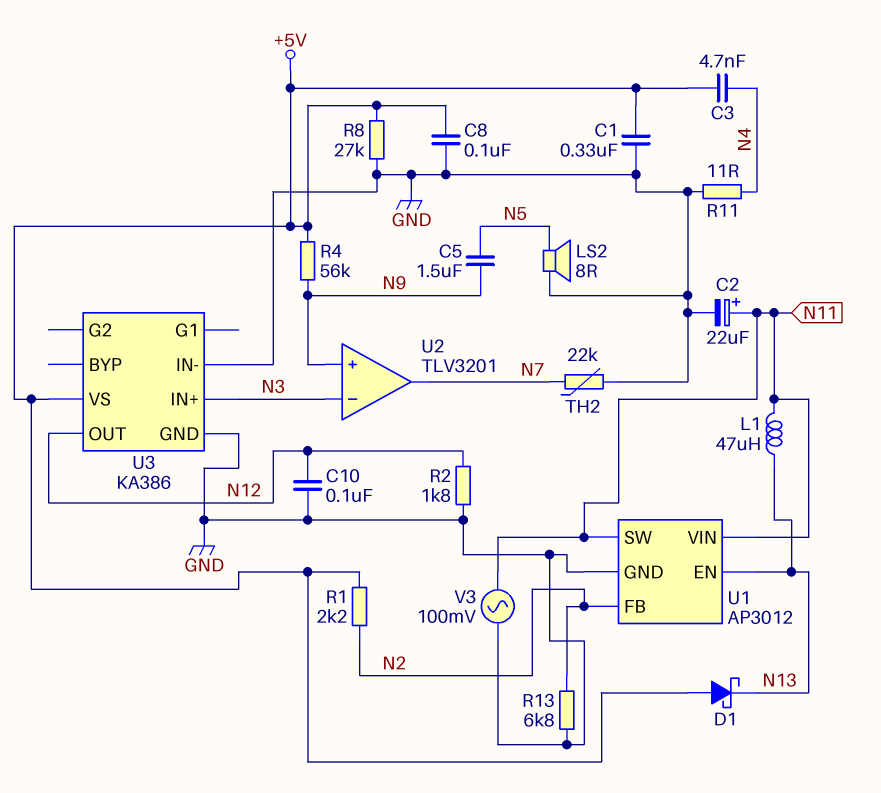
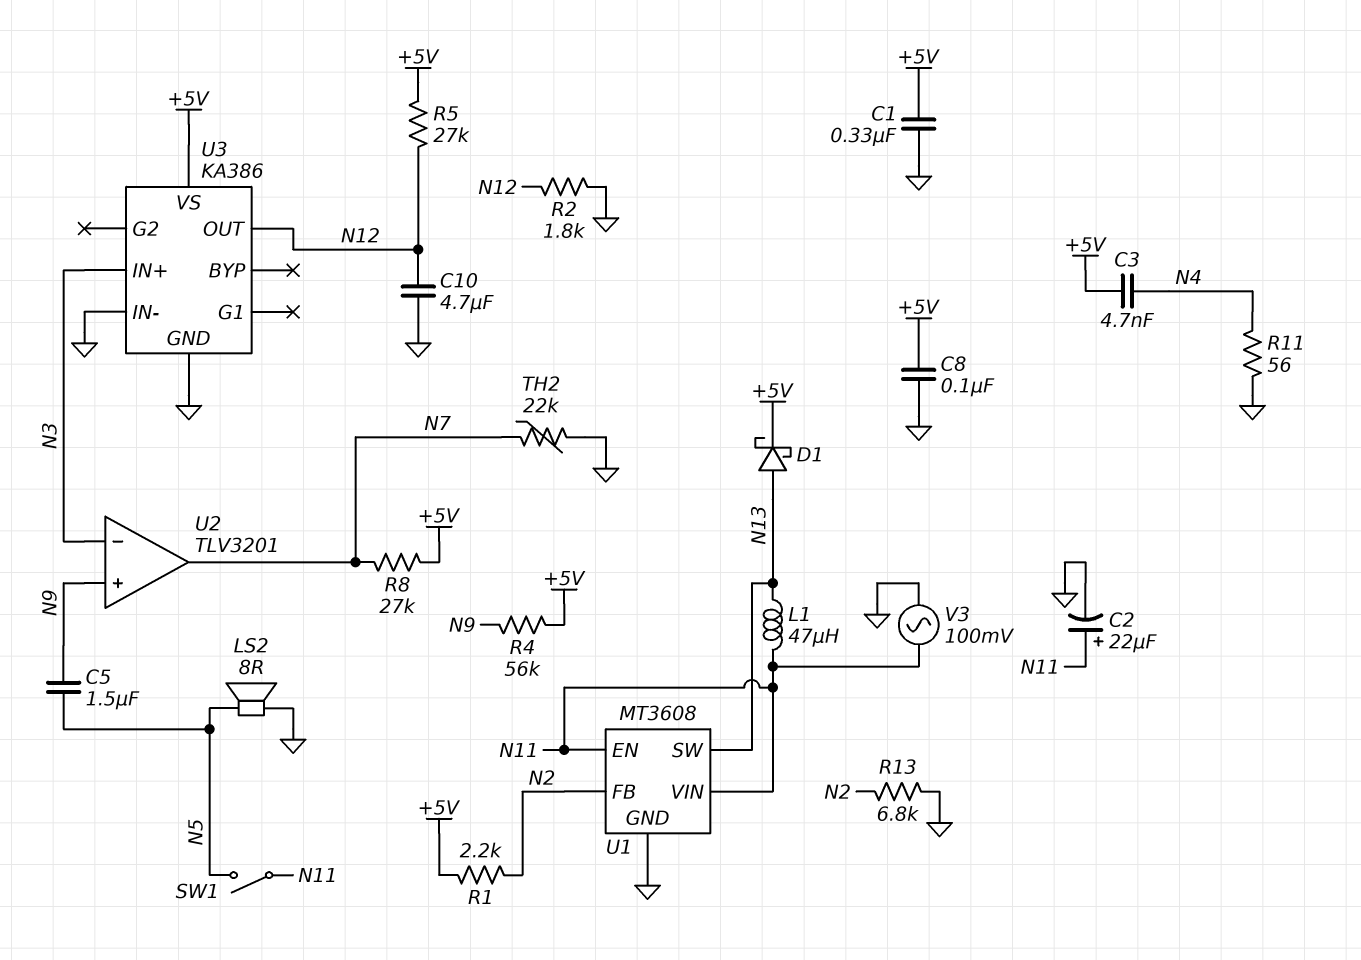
C10: 100nF (GND, N12) -> 4.7uF (GND, N12)
D1: schottky (A +5V, K N13) -> schottky (A N13, K +5V)
R5: none -> 27k (+5V, N12)
R8: 27k (+5V, GND) -> 27k (+5V, N7)
R11: 11 (GND, N4) -> 56 (GND, N4)
SW1: none -> switch (N5, N11)
U1: AP3012 -> MT3608
U1 pin EN: N13 -> N11
U1 pin SW: N11 -> N13

